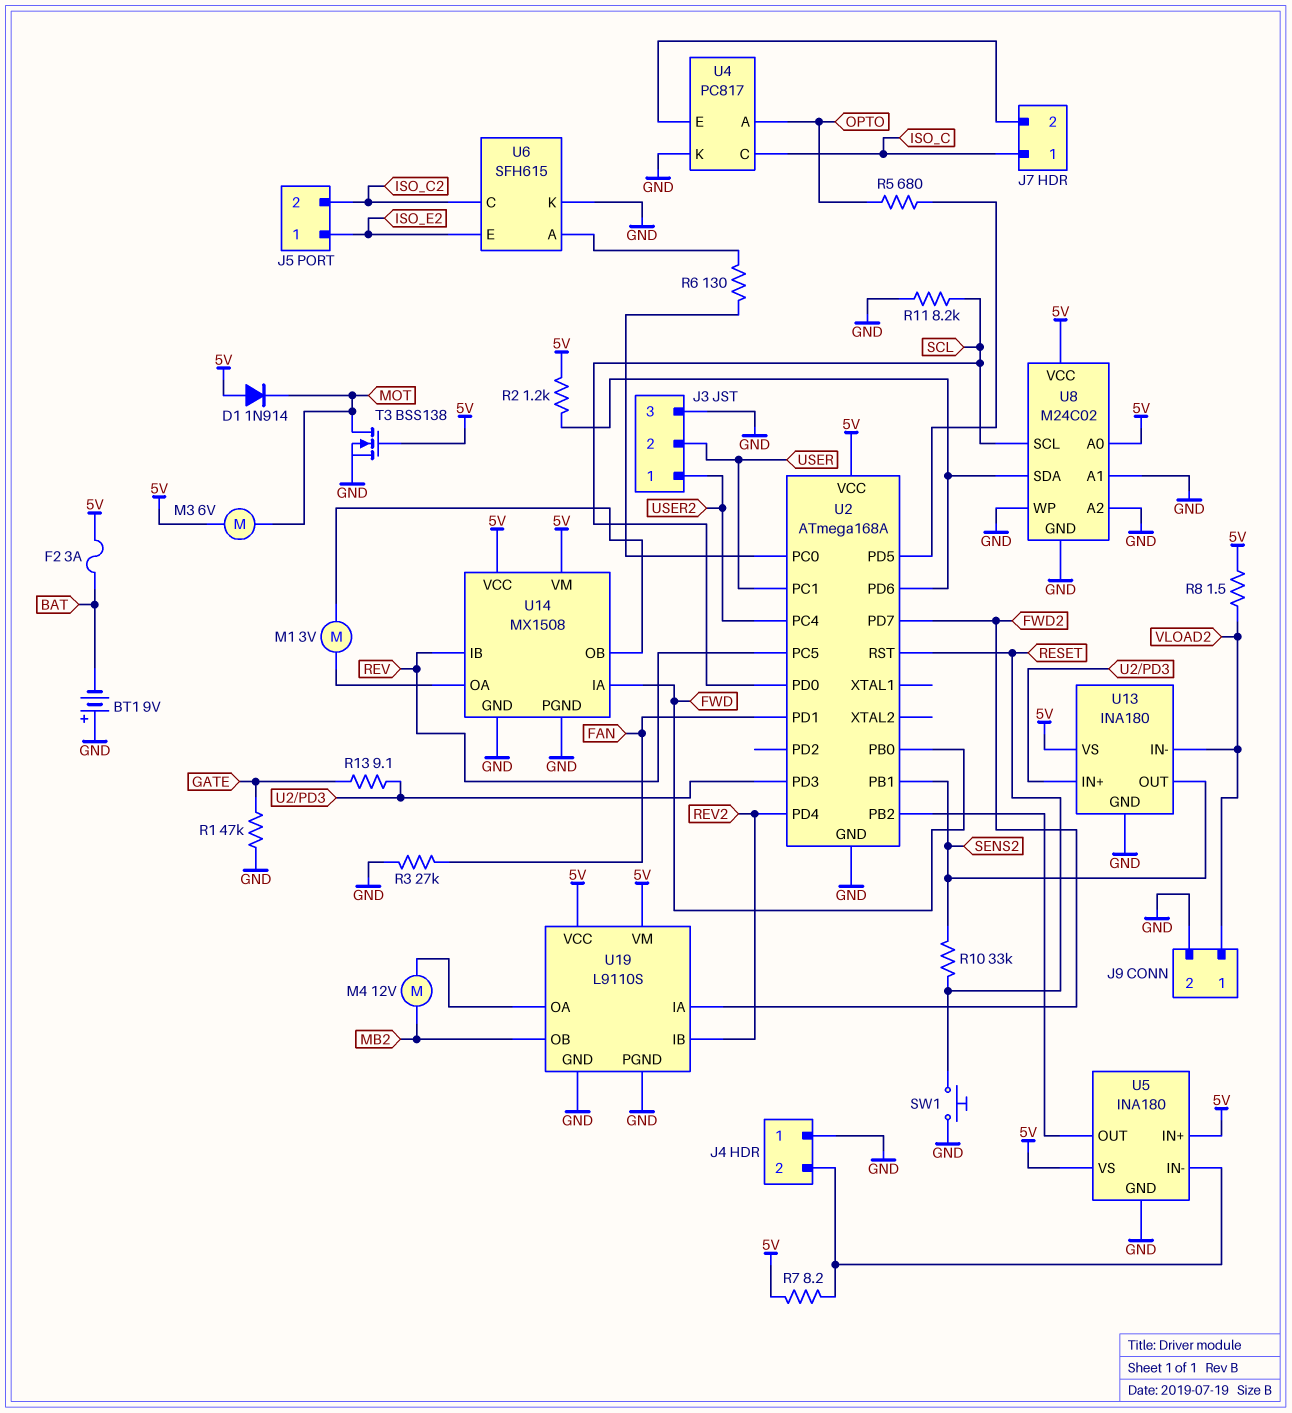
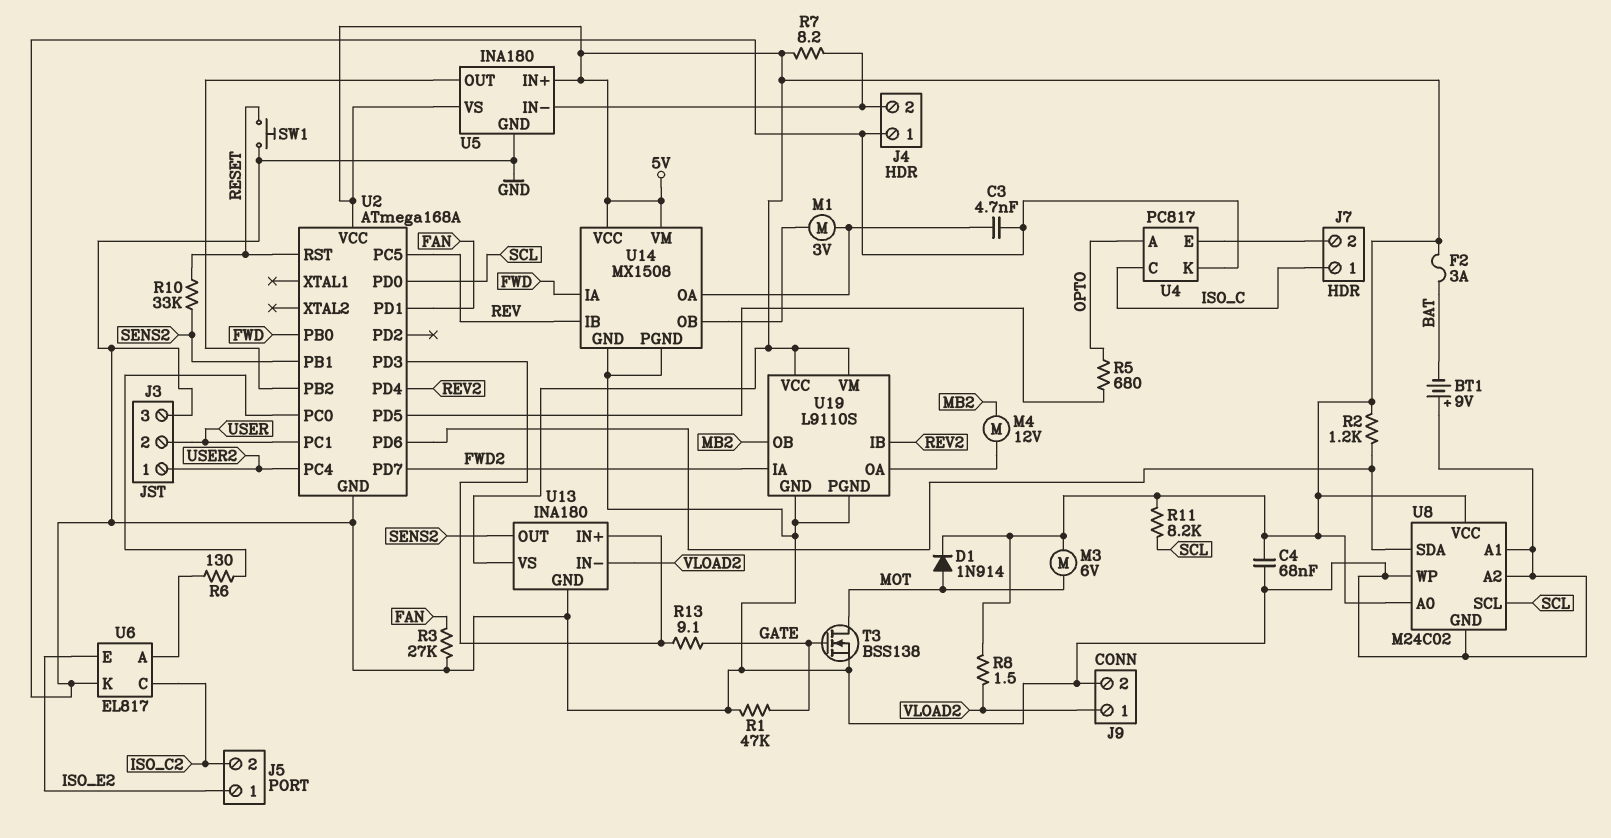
C3: none -> 4.7nF (GND, U14/OA)
C4: none -> 68nF (5V, GND)
D1: diode 1N914 (A 5V, K MOT) -> diode 1N914 (A MOT, K 5V)
R11: 8.2k (GND, SCL) -> 8.2k (5V, SCL)
T3: NMOS BSS138 (G 5V, D MOT, S GND) -> NMOS BSS138 (G GATE, D MOT, S GND)
U6: SFH615 -> EL817

